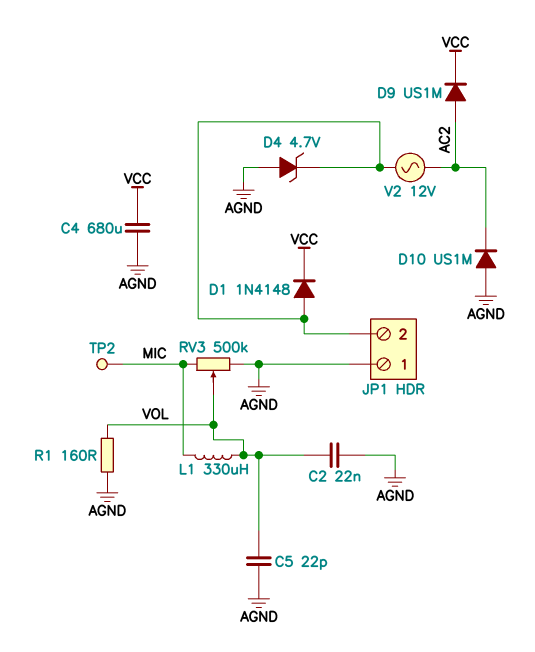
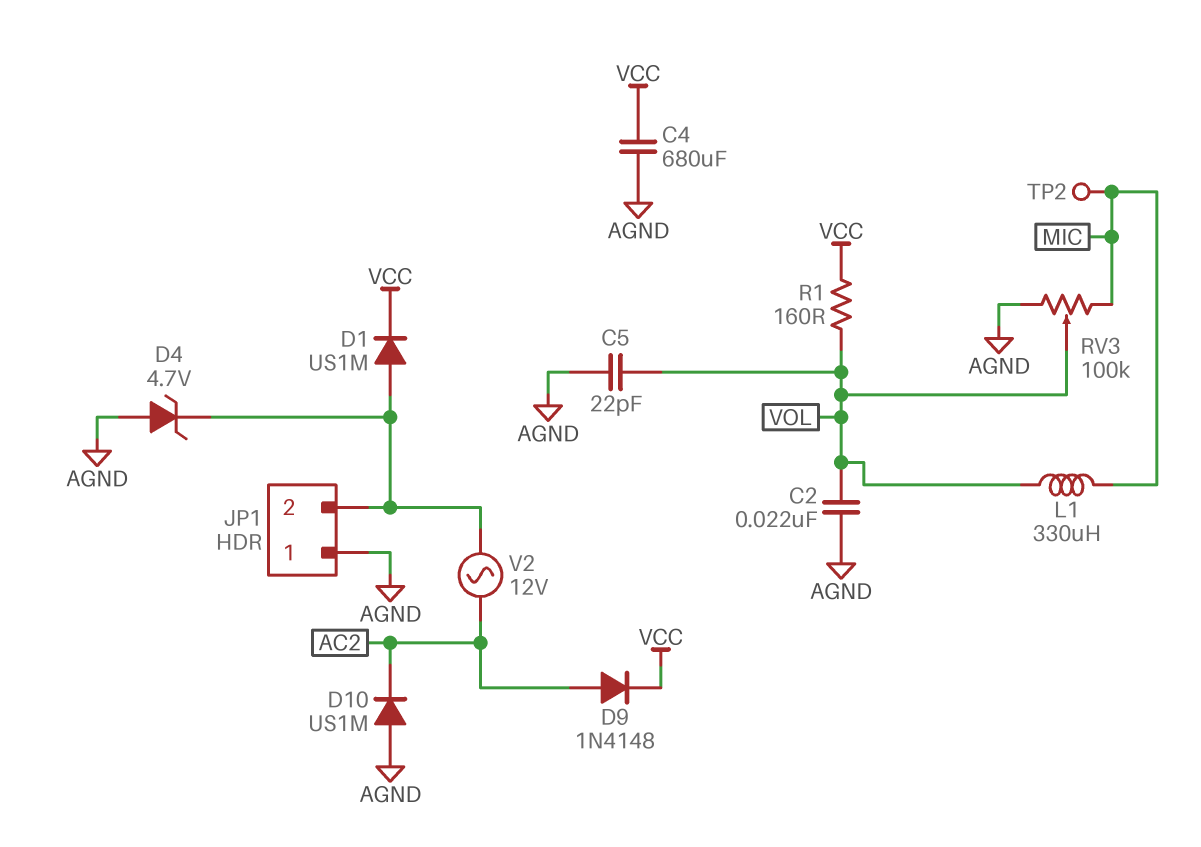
D1: diode 1N4148 (A JP1/2, K VCC) -> diode US1M (A JP1/2, K VCC)
D9: diode US1M (A AC2, K VCC) -> diode 1N4148 (A AC2, K VCC)
R1: 160 (AGND, VOL) -> 160 (VCC, VOL)
RV3: 500k (AGND, MIC, wiper VOL) -> 100k (AGND, MIC, wiper VOL)

